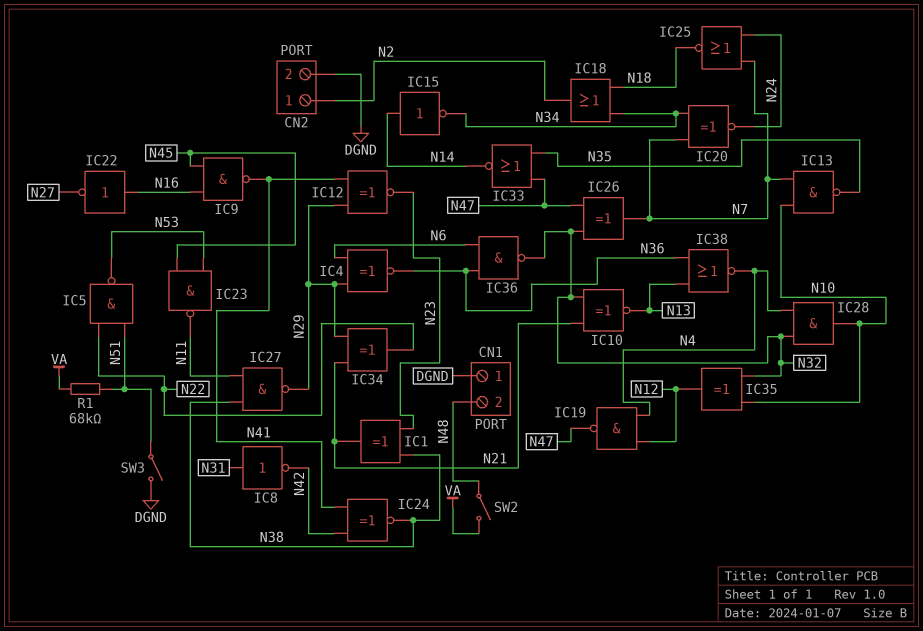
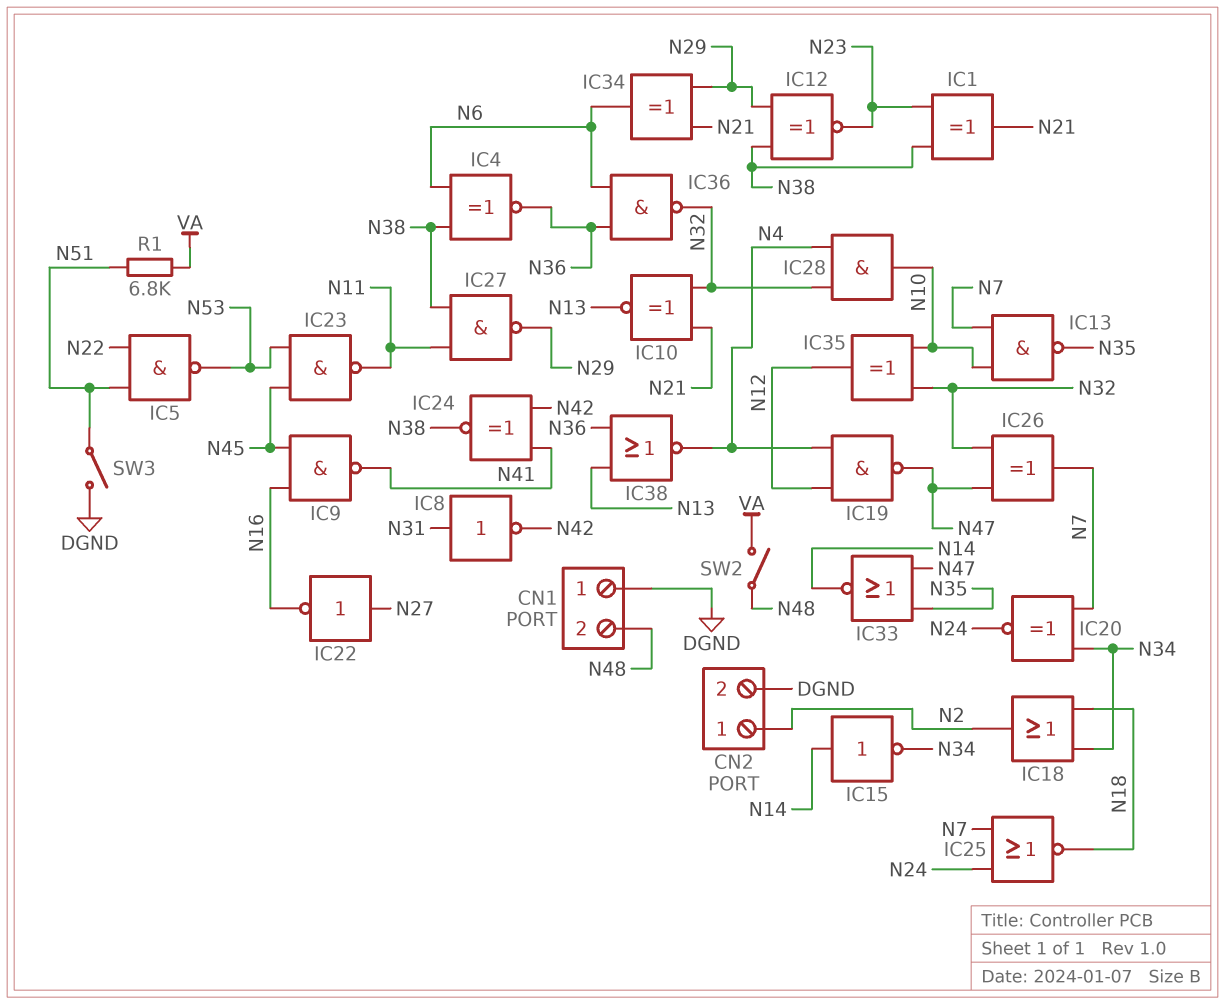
IC4: XNOR (in N6, in N29, out N36) -> XNOR (in N6, in N38, out N36)
IC12: XNOR (in N29, in N41, out N23) -> XNOR (in N29, in N38, out N23)
IC22: NOT (in N16, out N27) -> NOT (in N27, out N16)
IC34: XOR (in N21, in N29, out N22) -> XOR (in N21, in N29, out N6)
R1: 68k (N51, VA) -> 6.8k (N51, VA)

